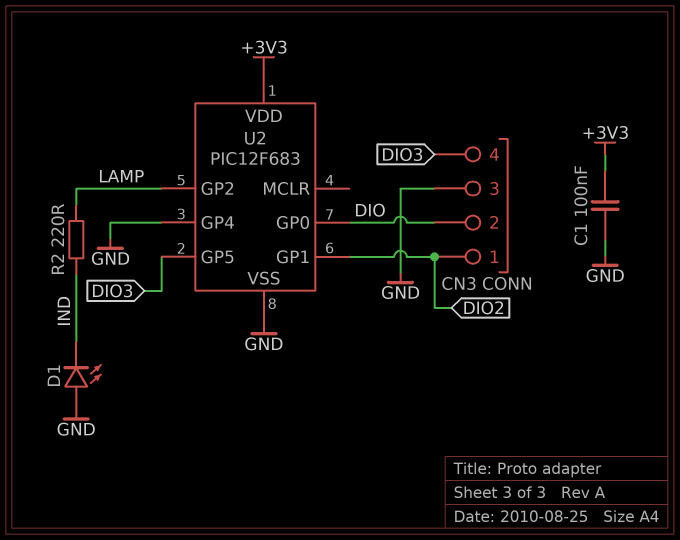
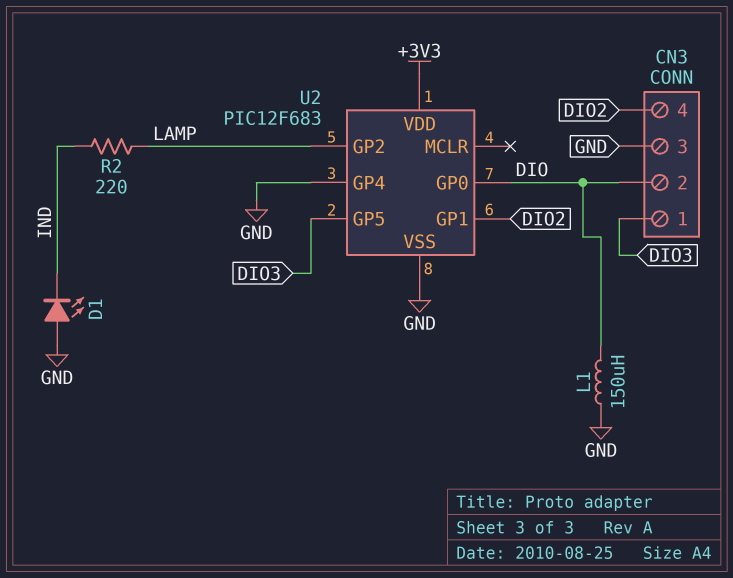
C1: 100nF (+3V3, GND) -> none
CN3 pin 1: DIO2 -> DIO3
CN3 pin 4: DIO3 -> DIO2
L1: none -> 150uH (DIO, GND)

